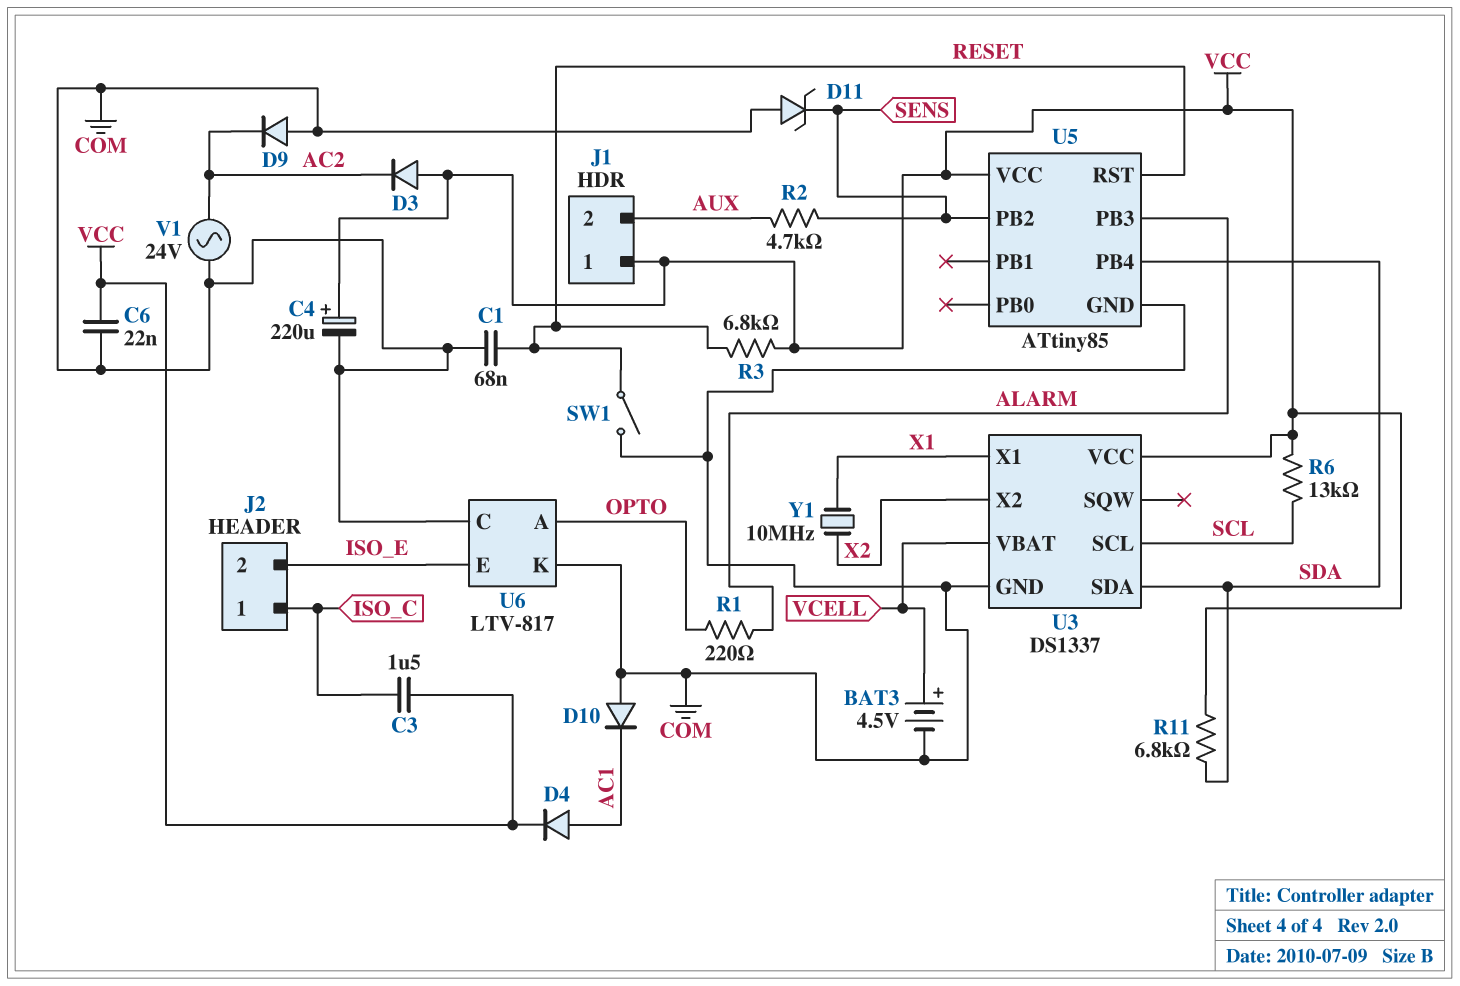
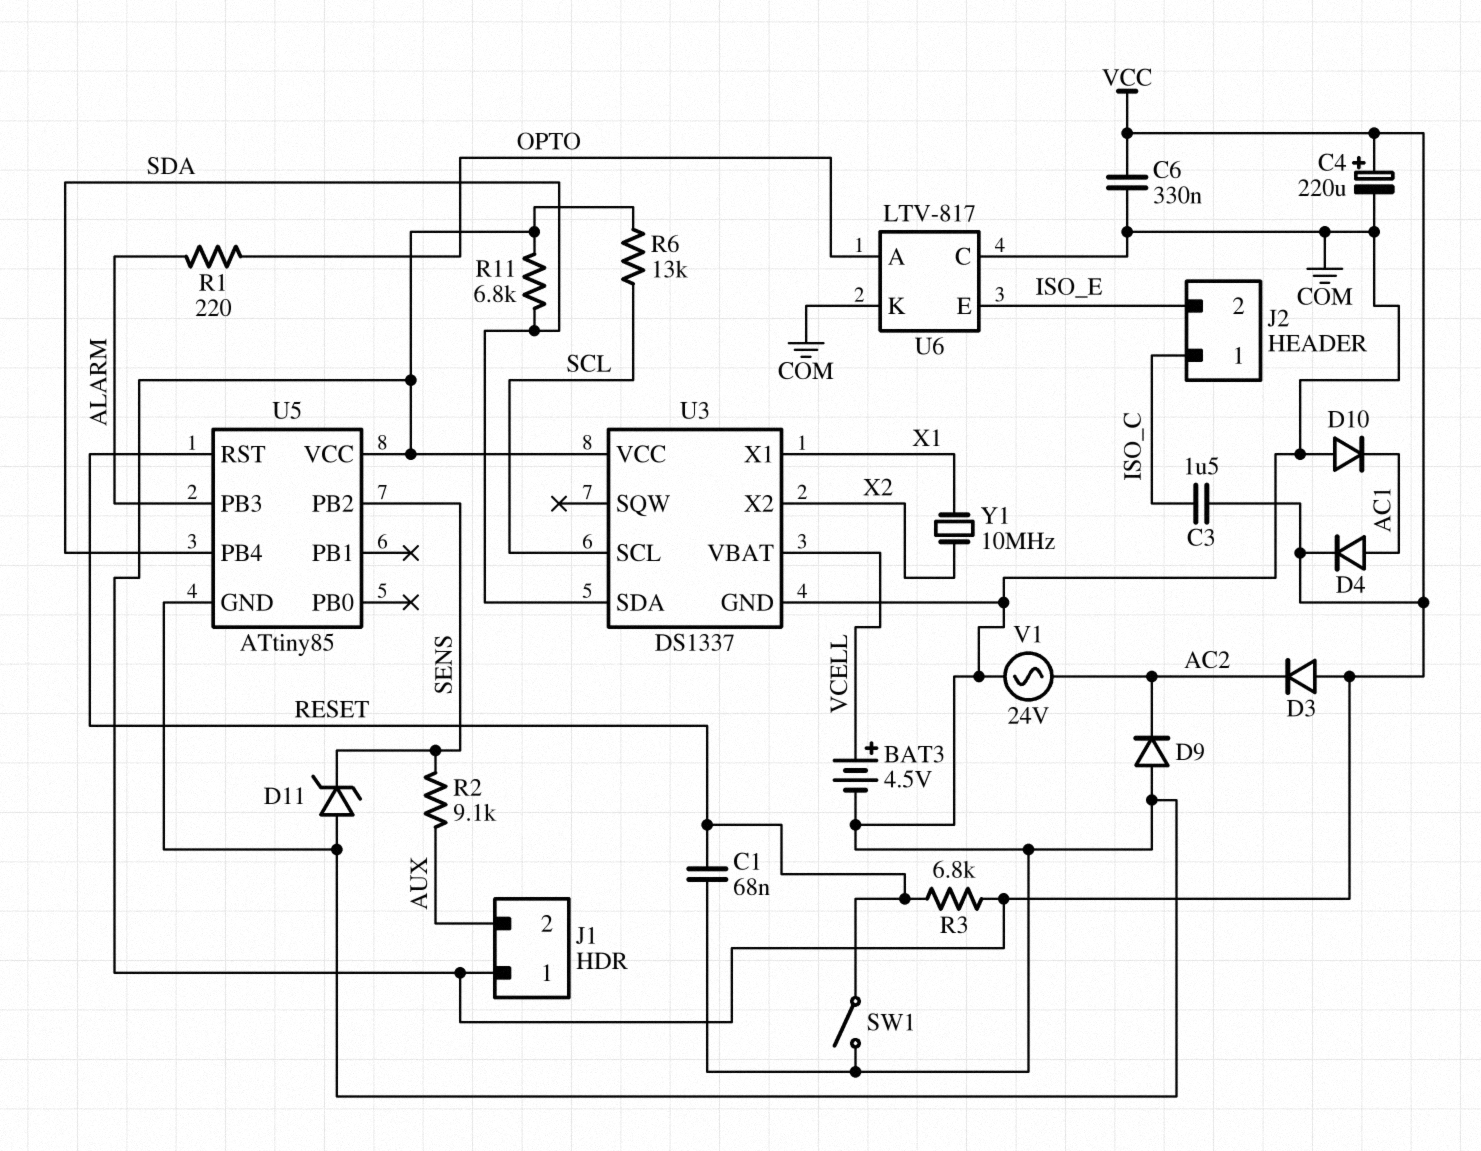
C6: 22nF (COM, VCC) -> 330nF (COM, VCC)
R2: 4.7k (AUX, SENS) -> 9.1k (AUX, SENS)

